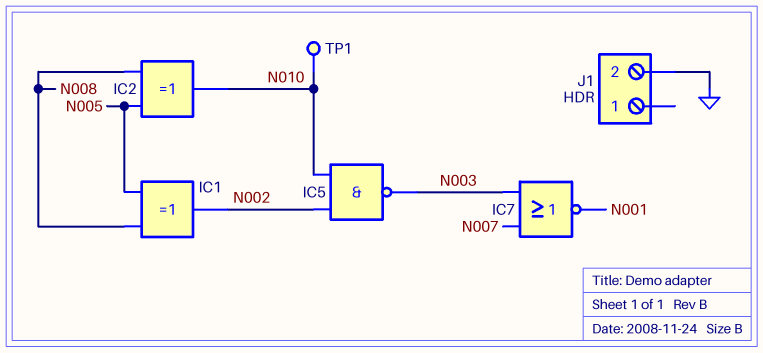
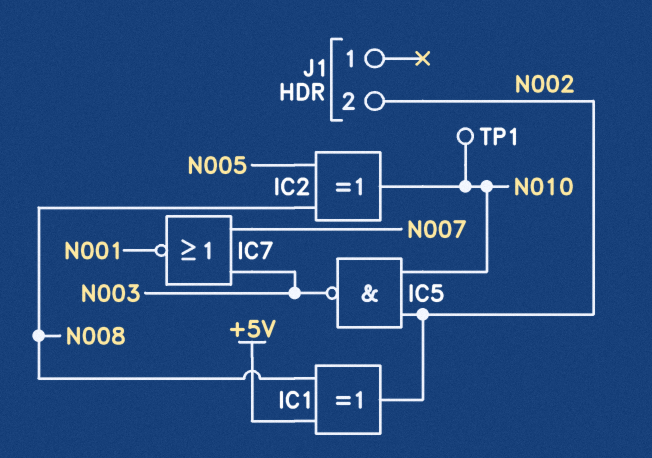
IC1: XOR (in N005, in N008, out N002) -> XOR (in +5V, in N008, out N002)
J1 pin 2: GND -> N002

